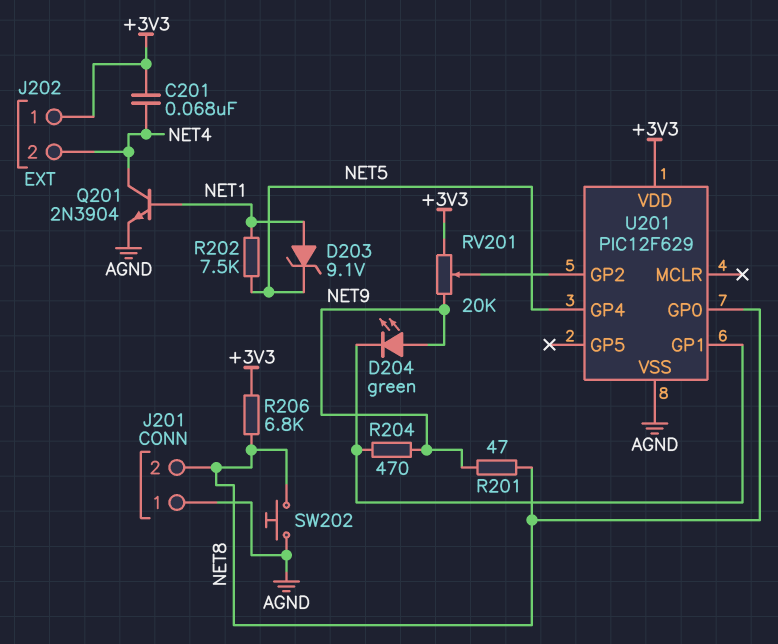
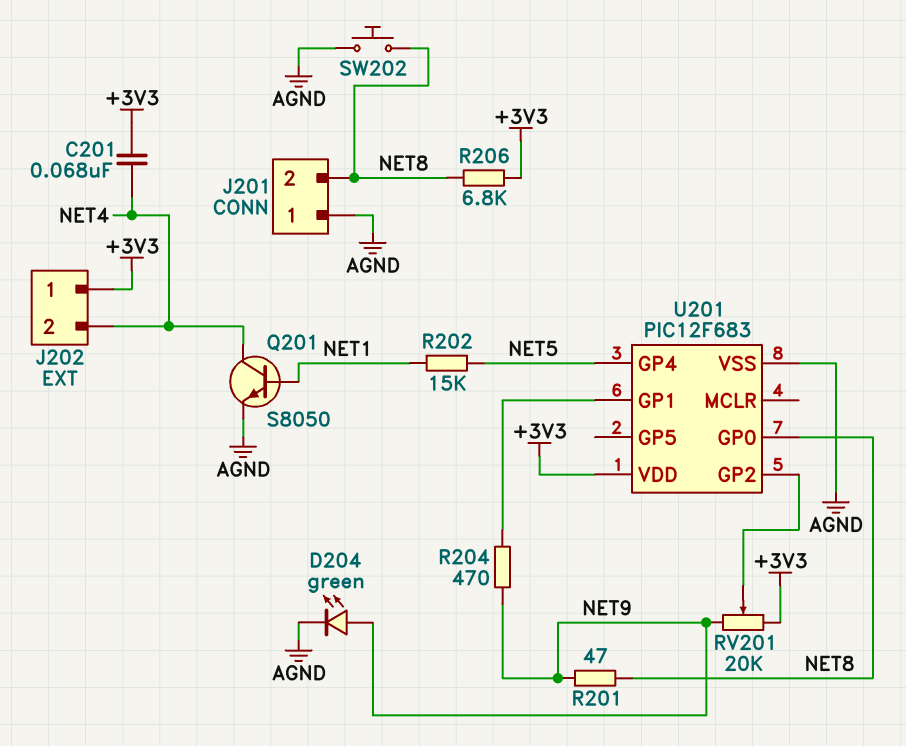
D203: zener 9.1V (A NET1, K NET5) -> none
D204: LED green (A NET9, K U201/GP1) -> LED green (A NET9, K AGND)
Q201: NPN 2N3904 (B NET1, C NET4, E AGND) -> NPN S8050 (B NET1, C NET4, E AGND)
R202: 7.5k (NET1, NET5) -> 15k (NET1, NET5)
U201: PIC12F629 -> PIC12F683

